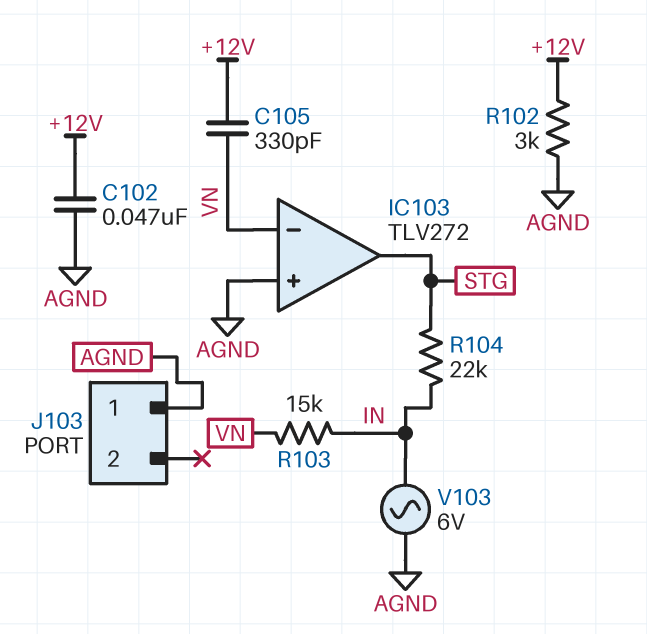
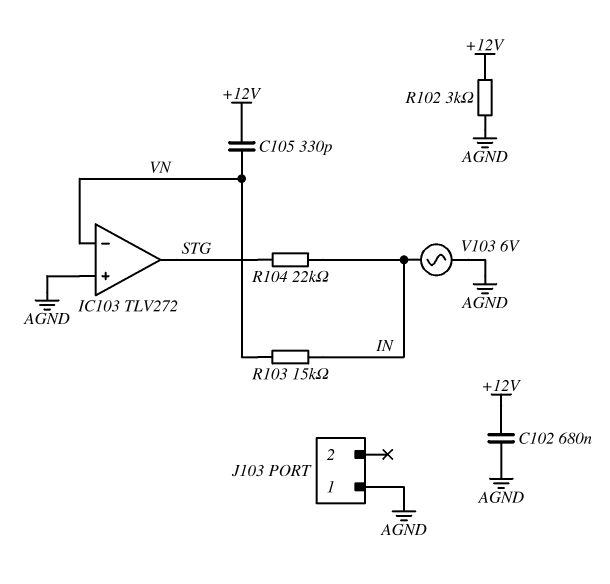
C102: 47nF (+12V, AGND) -> 680nF (+12V, AGND)

